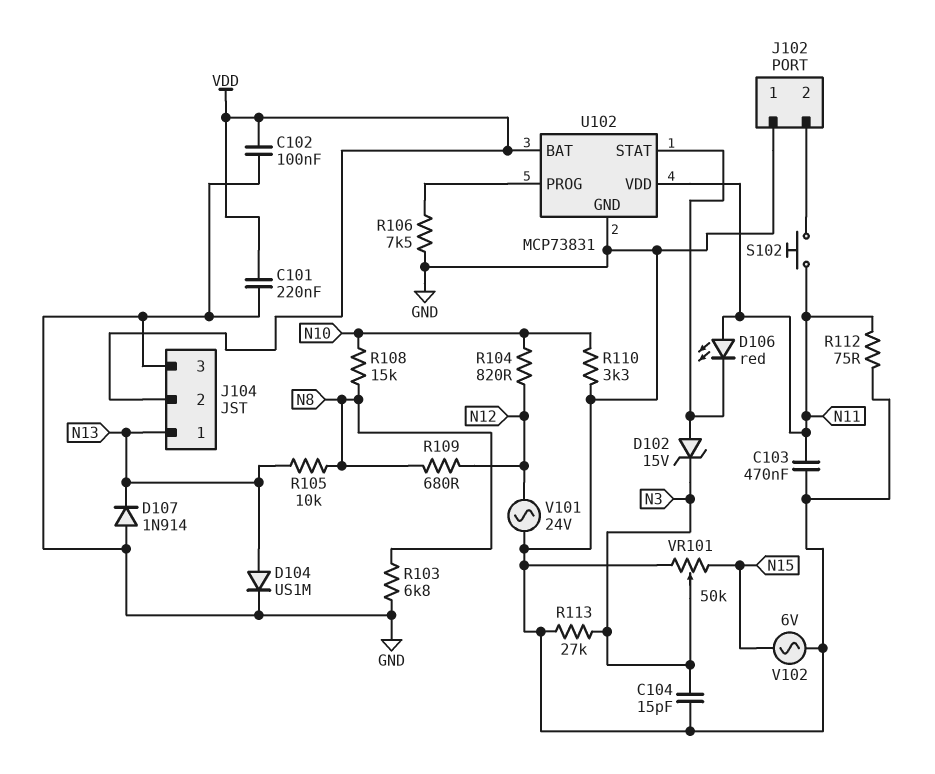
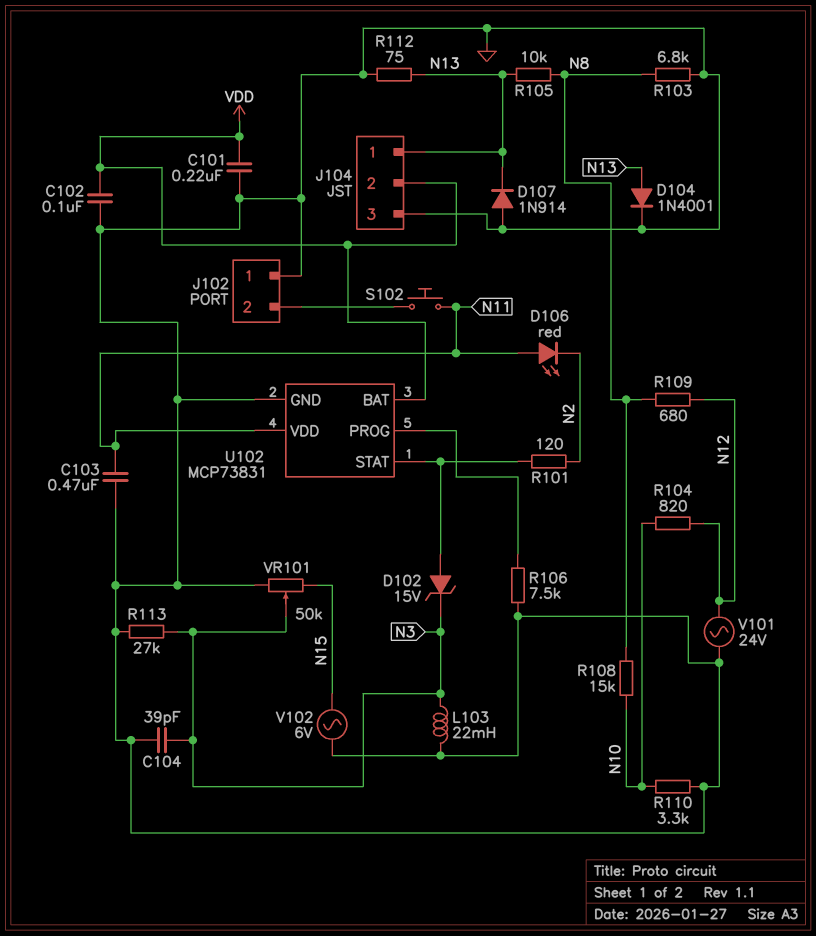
C104: 15pF (GND, N3) -> 39pF (GND, N3)
D104: diode US1M (A N13, K GND) -> diode 1N4001 (A N13, K GND)
D106: LED red (A N11, K U102/STAT) -> LED red (A N11, K N2)
L103: none -> 22mH (GND, N3)
R101: none -> 120 (N2, U102/STAT)
R112: 75 (GND, N11) -> 75 (GND, N13)

